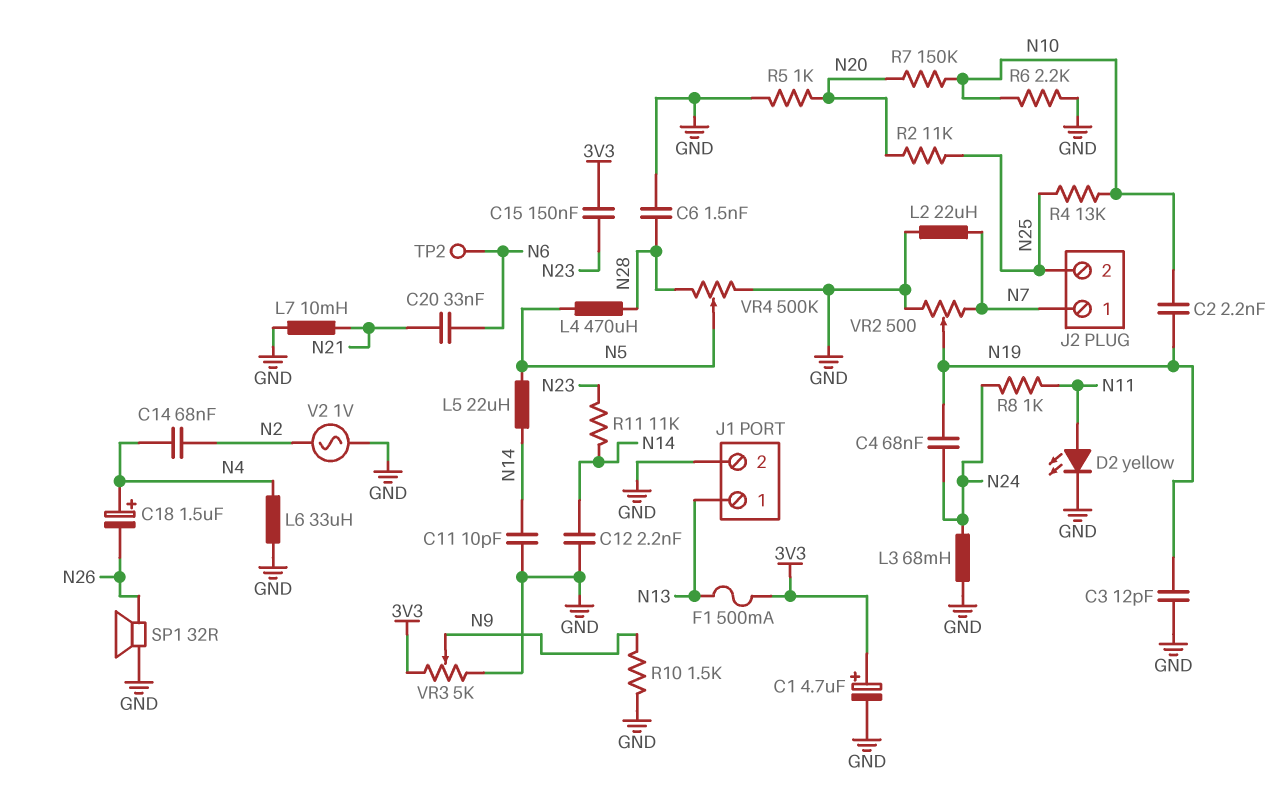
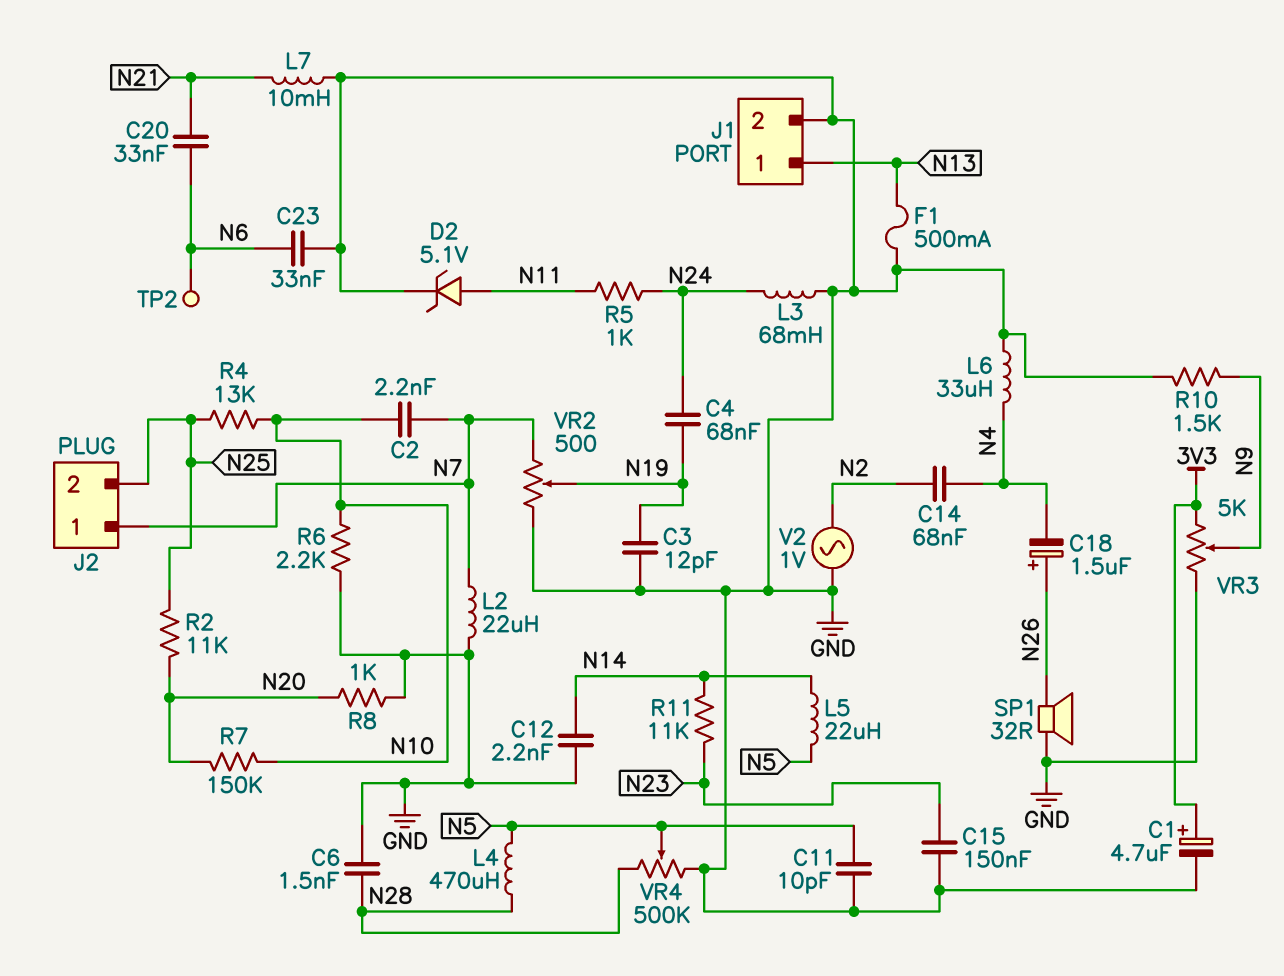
C2: 2.2nF (N10, N19) -> 2.2nF (N7, N10)
C11: 10pF (GND, N14) -> 10pF (GND, N5)
C15: 150nF (3V3, N23) -> 150nF (GND, N23)
C18: 1.5uF (plus N4, minus N26) -> 1.5uF (plus N26, minus N4)
C23: none -> 33nF (GND, N6)
D2: LED yellow (A N11, K GND) -> zener 5.1V (A N11, K GND)
F1: 500mA (3V3, N13) -> 500mA (GND, N13)
R5: 1k (GND, N20) -> 1k (N11, N24)
R8: 1k (N11, N24) -> 1k (GND, N20)

